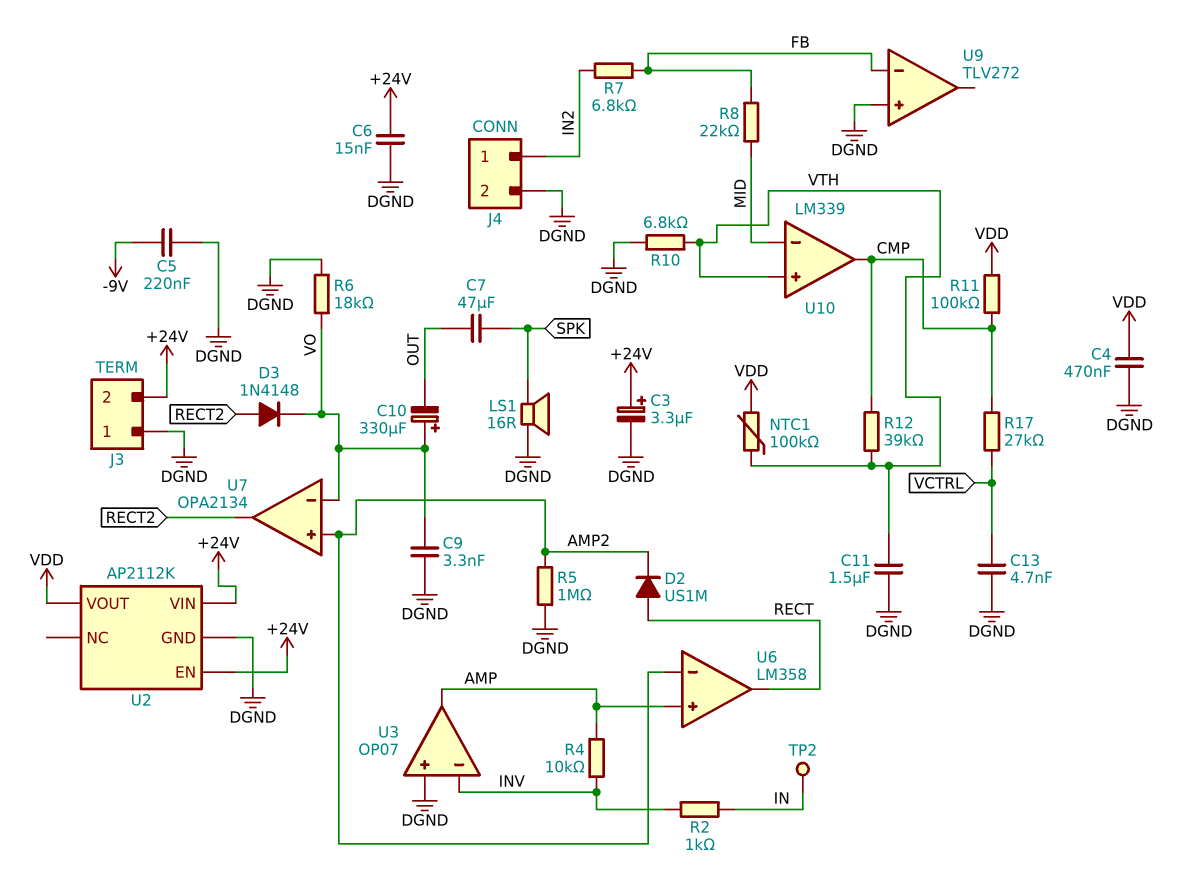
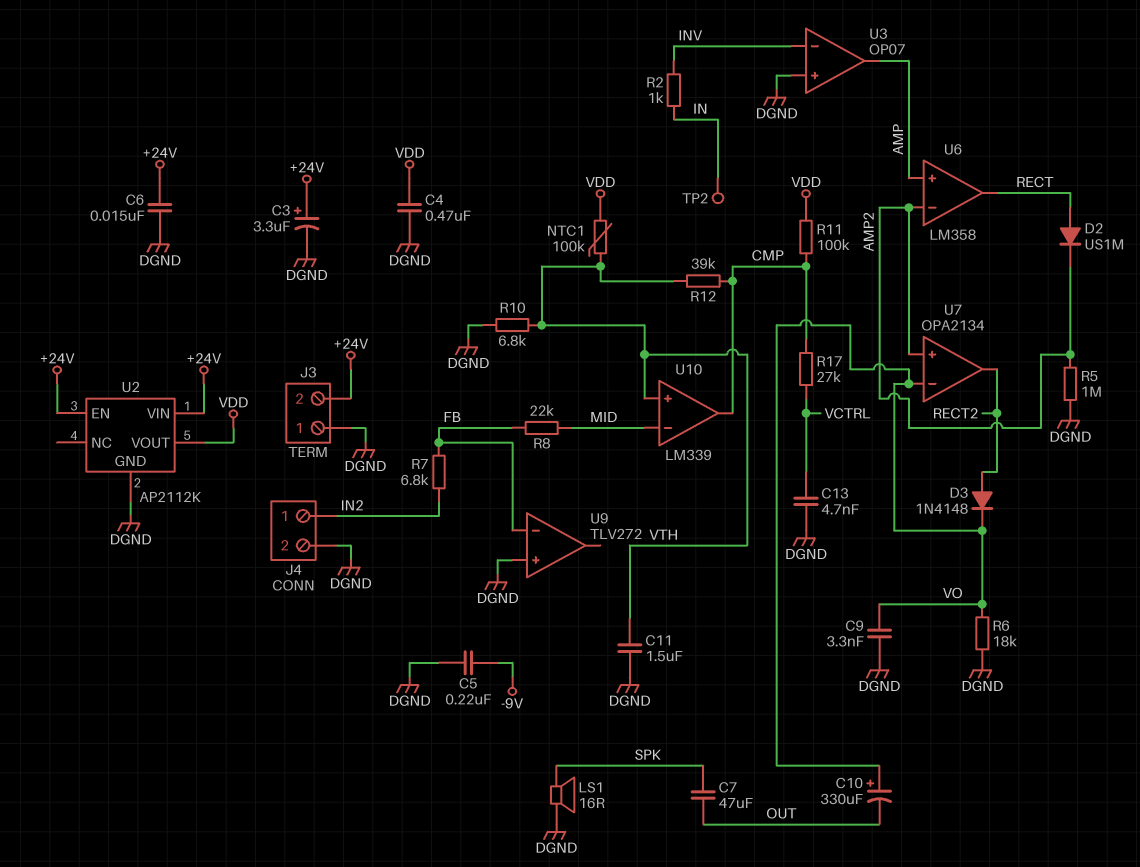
R4: 10k (AMP, INV) -> none

